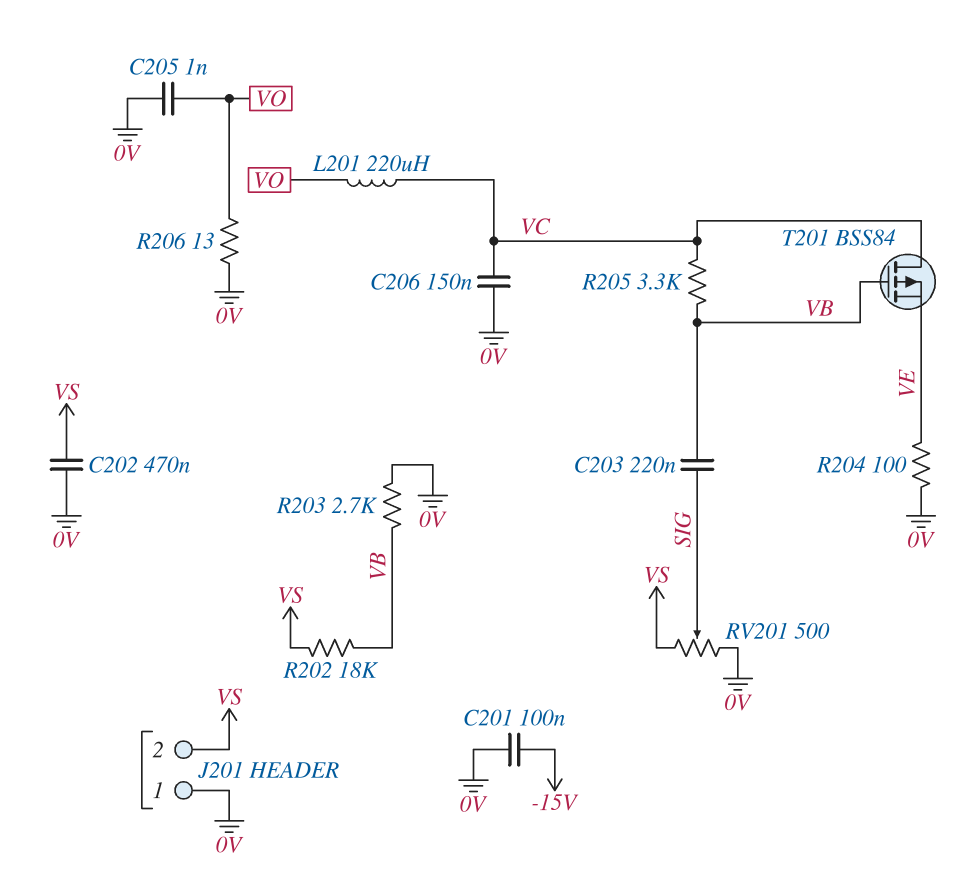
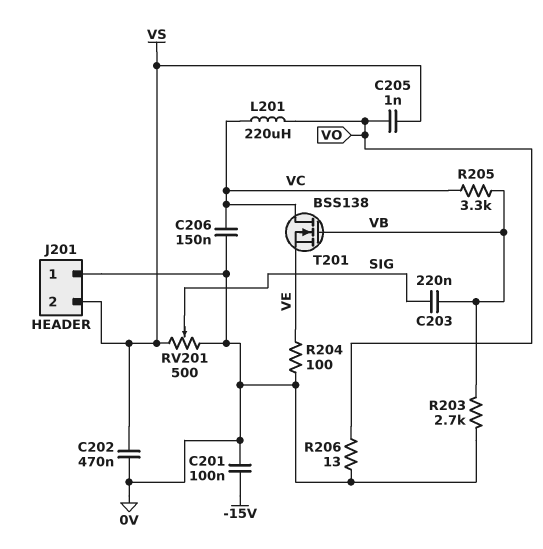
C205: 1nF (0V, VO) -> 1nF (VO, VS)
R202: 18k (VB, VS) -> none
T201: PMOS BSS84 (G VB, D VC, S VE) -> NMOS BSS138 (G VB, D VC, S VE)

